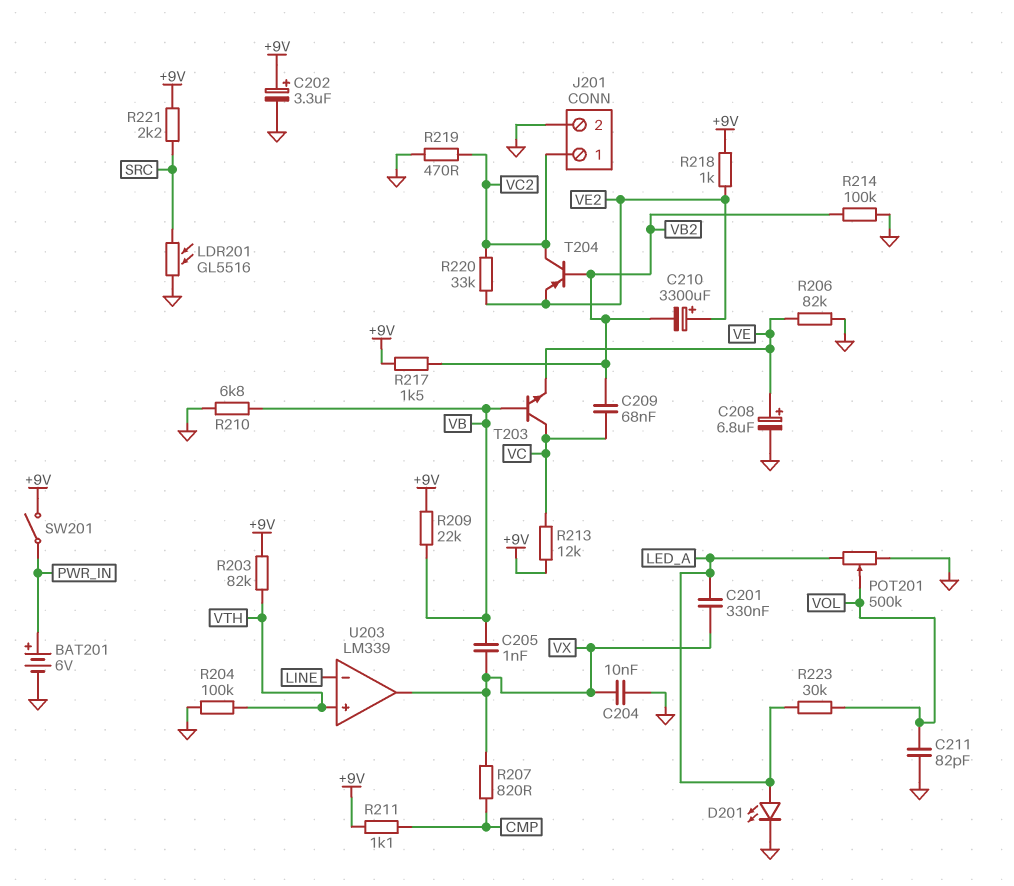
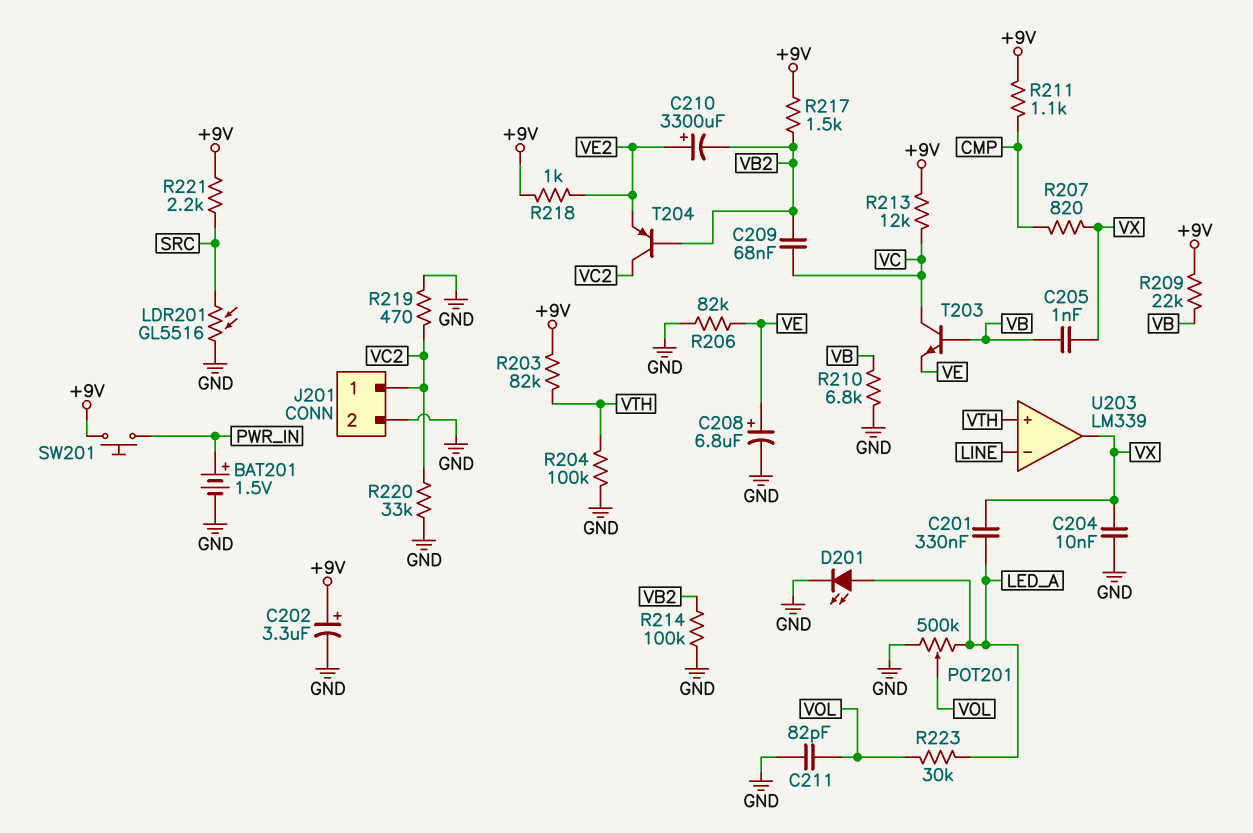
BAT201: 6V (plus PWR_IN, minus GND) -> 1.5V (plus PWR_IN, minus GND)
R220: 33k (VC2, VE2) -> 33k (GND, VC2)
SW201: switch (+9V, PWR_IN) -> button (+9V, PWR_IN)

